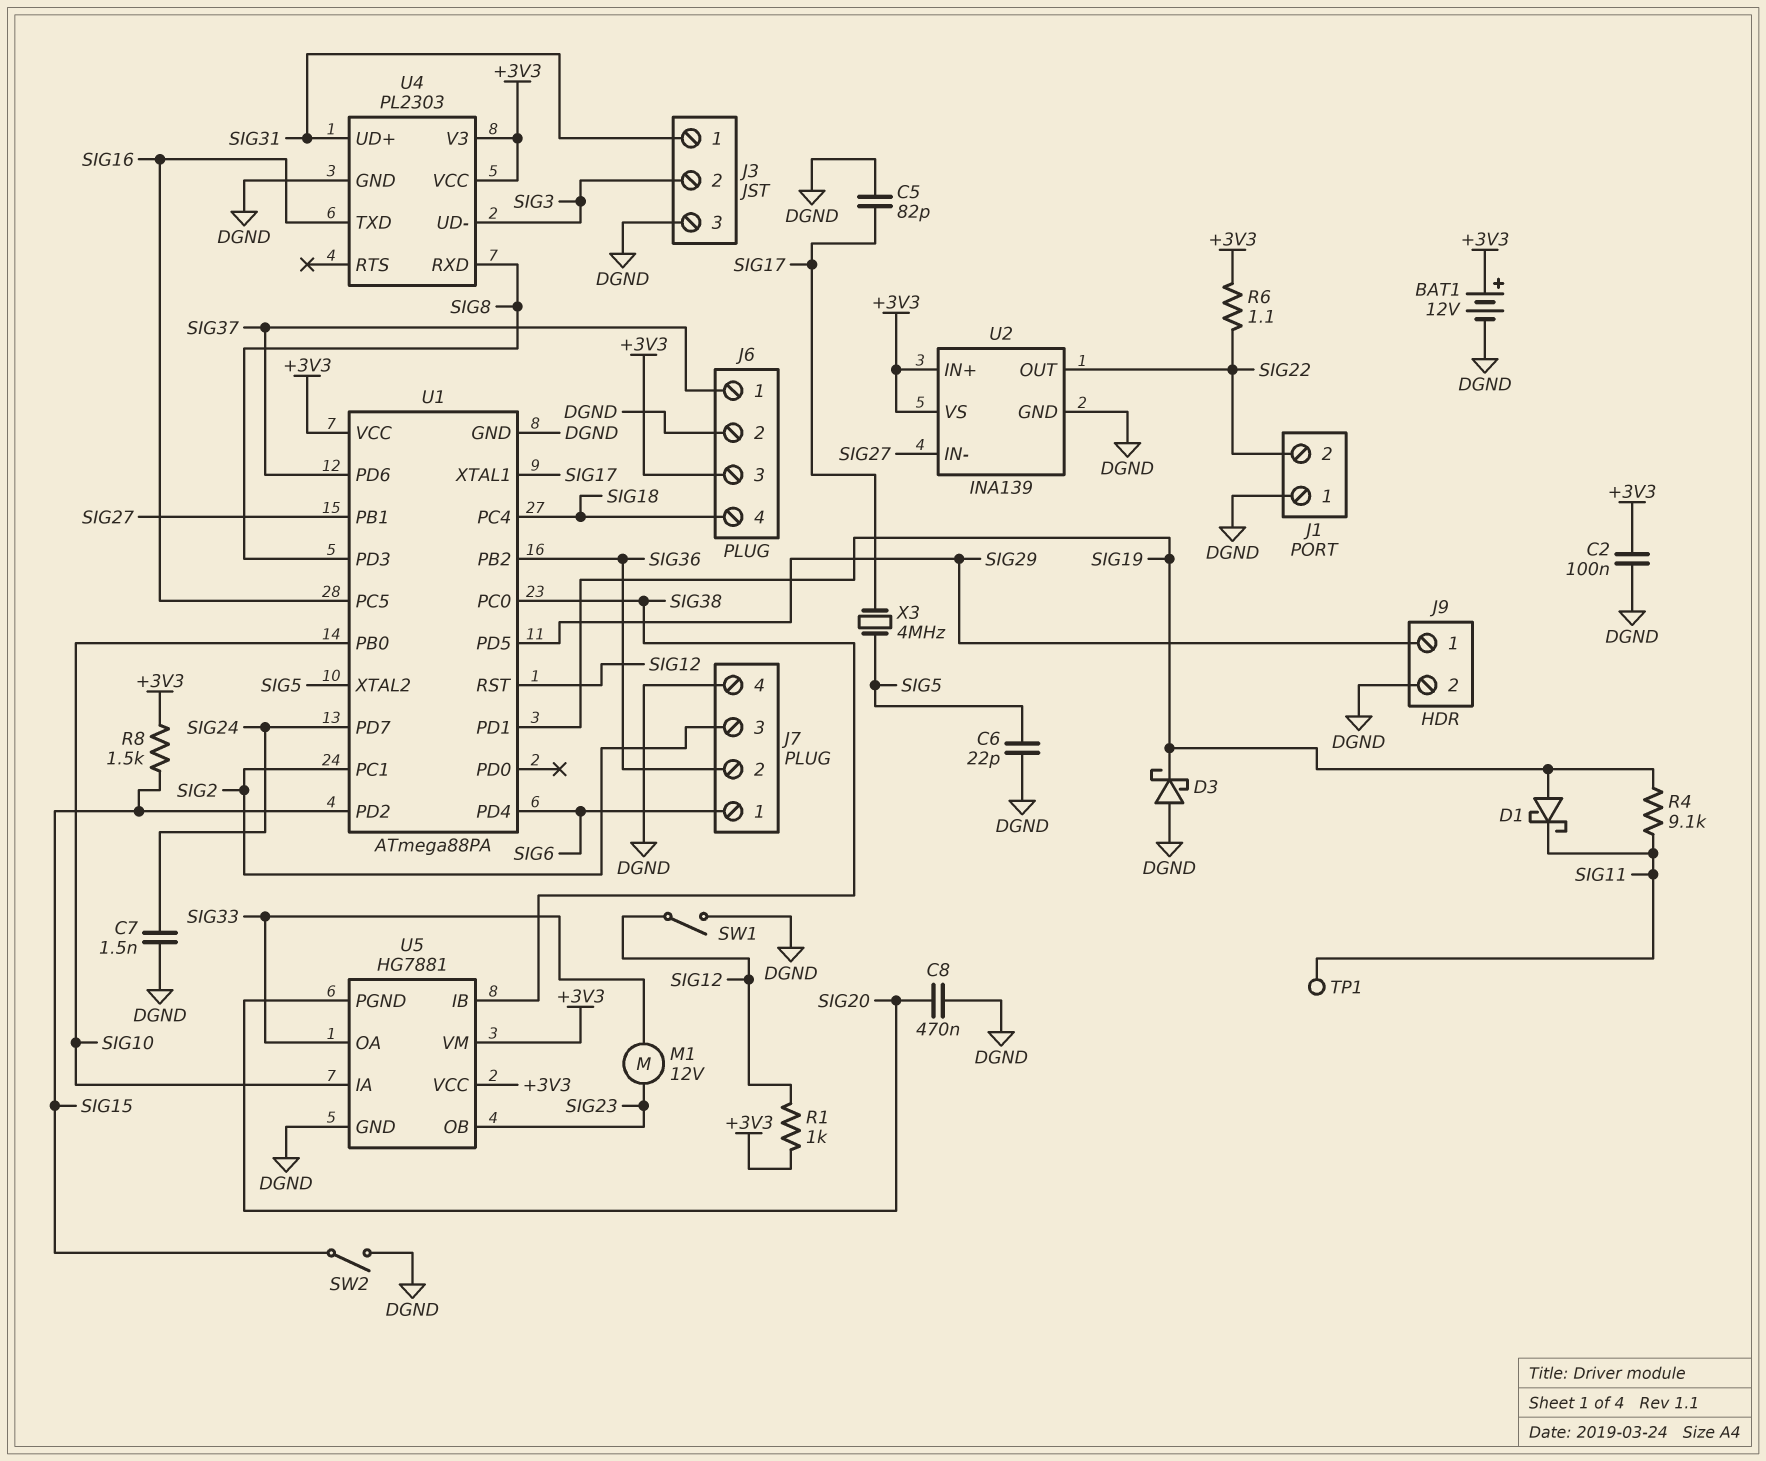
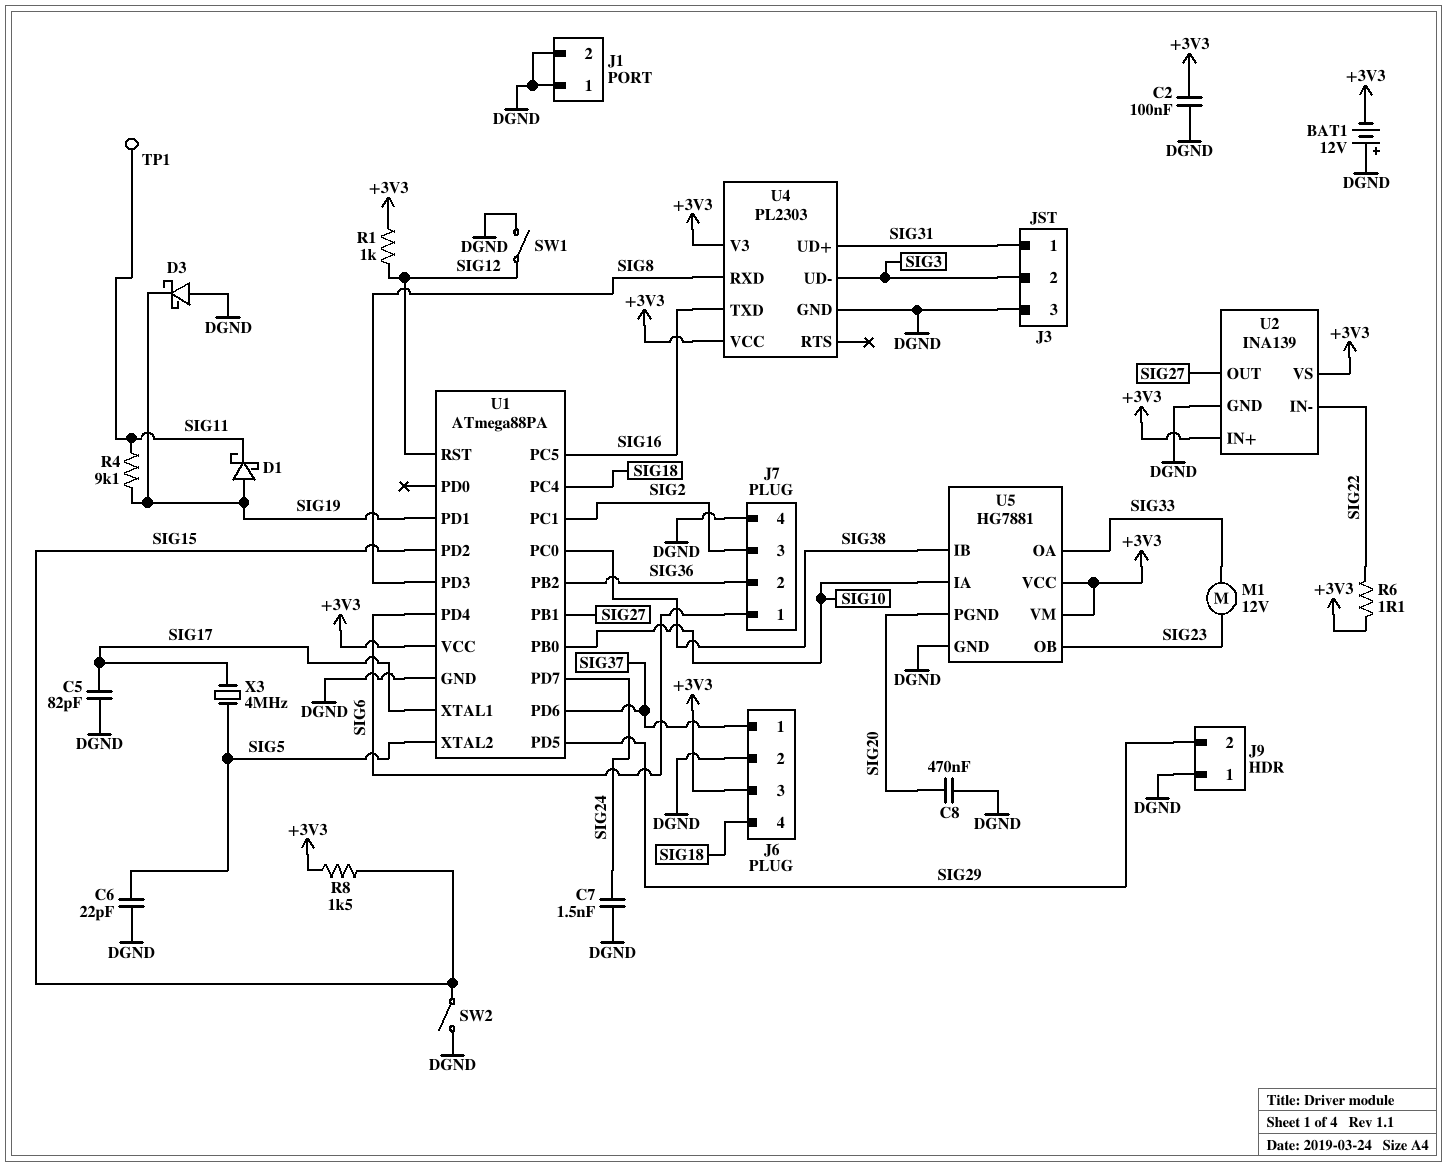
BAT1: 12V (plus +3V3, minus DGND) -> 12V (plus DGND, minus +3V3)
J1 pin 2: SIG22 -> DGND
J9 pin 1: SIG29 -> DGND
J9 pin 2: DGND -> SIG29
U2 pin IN-: SIG27 -> SIG22
U2 pin OUT: SIG22 -> SIG27

